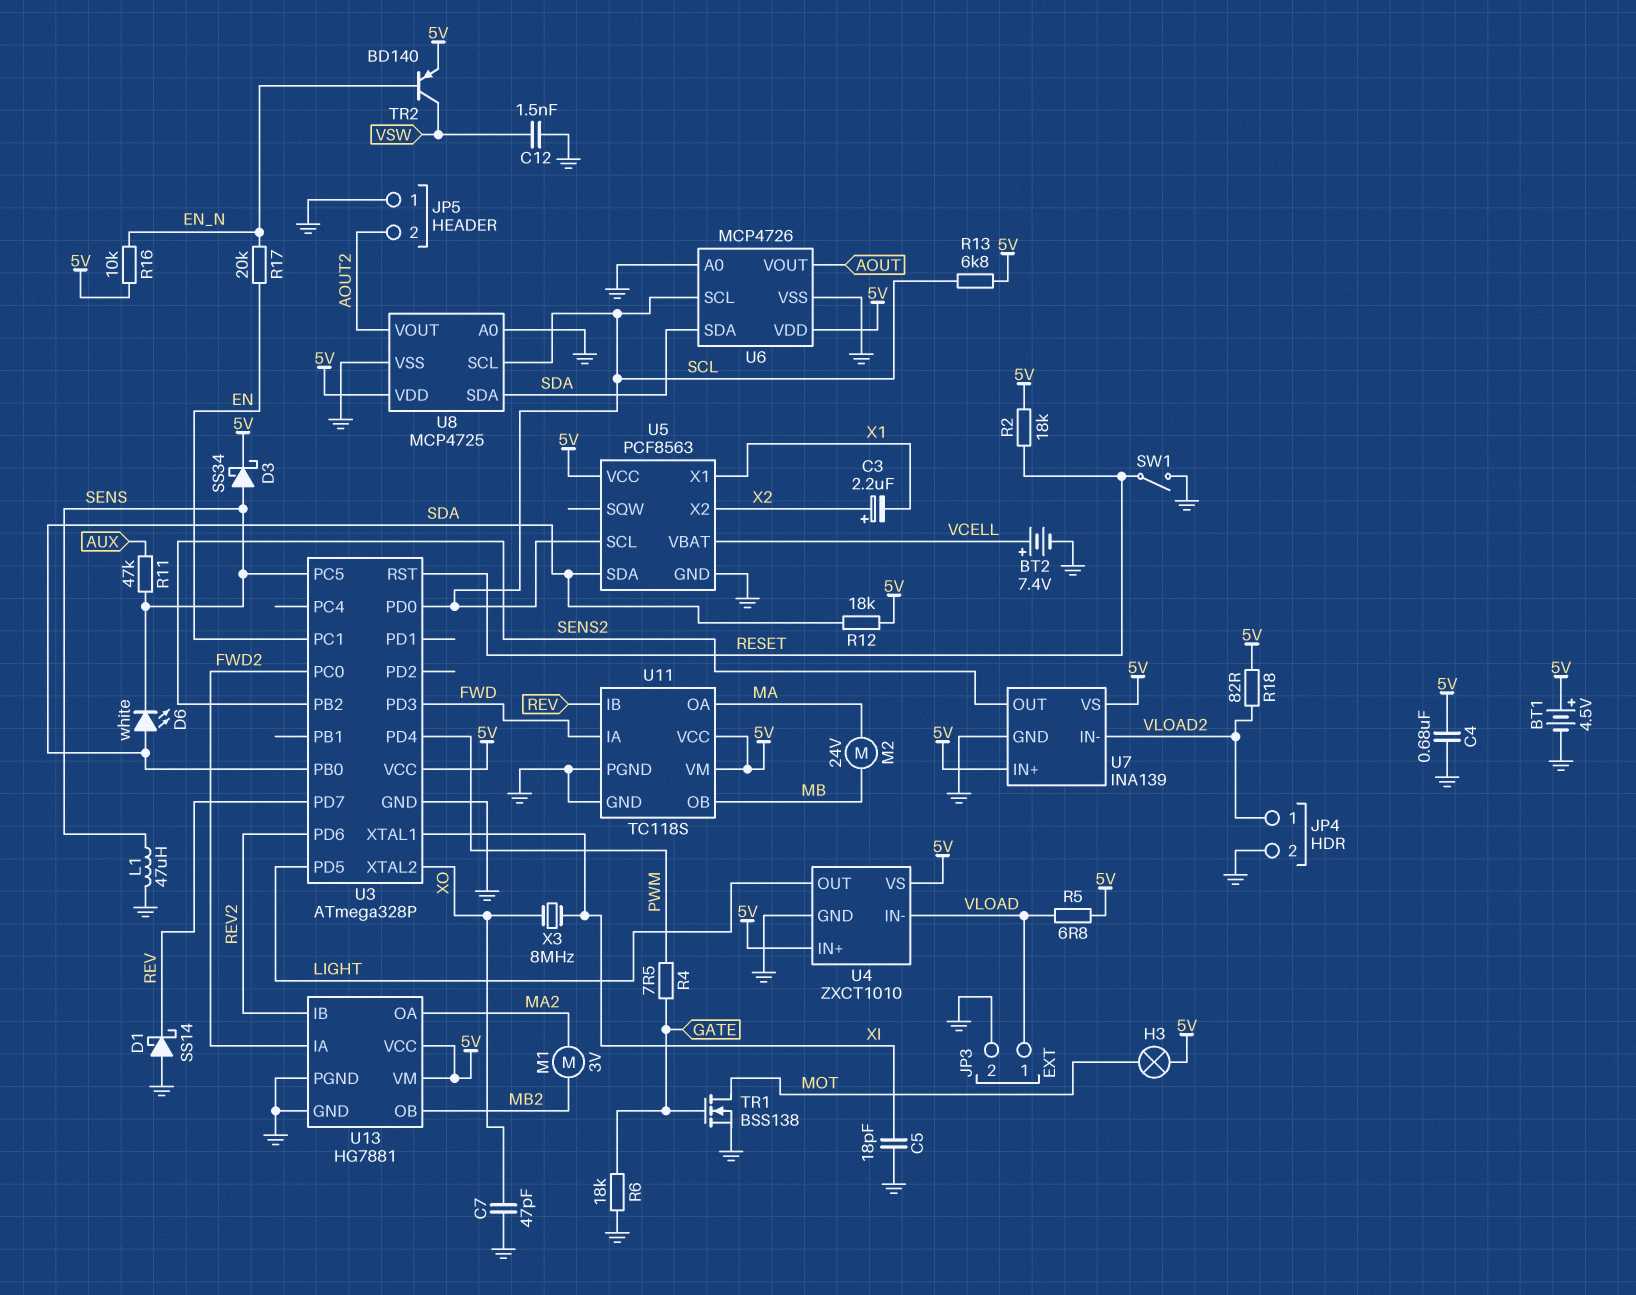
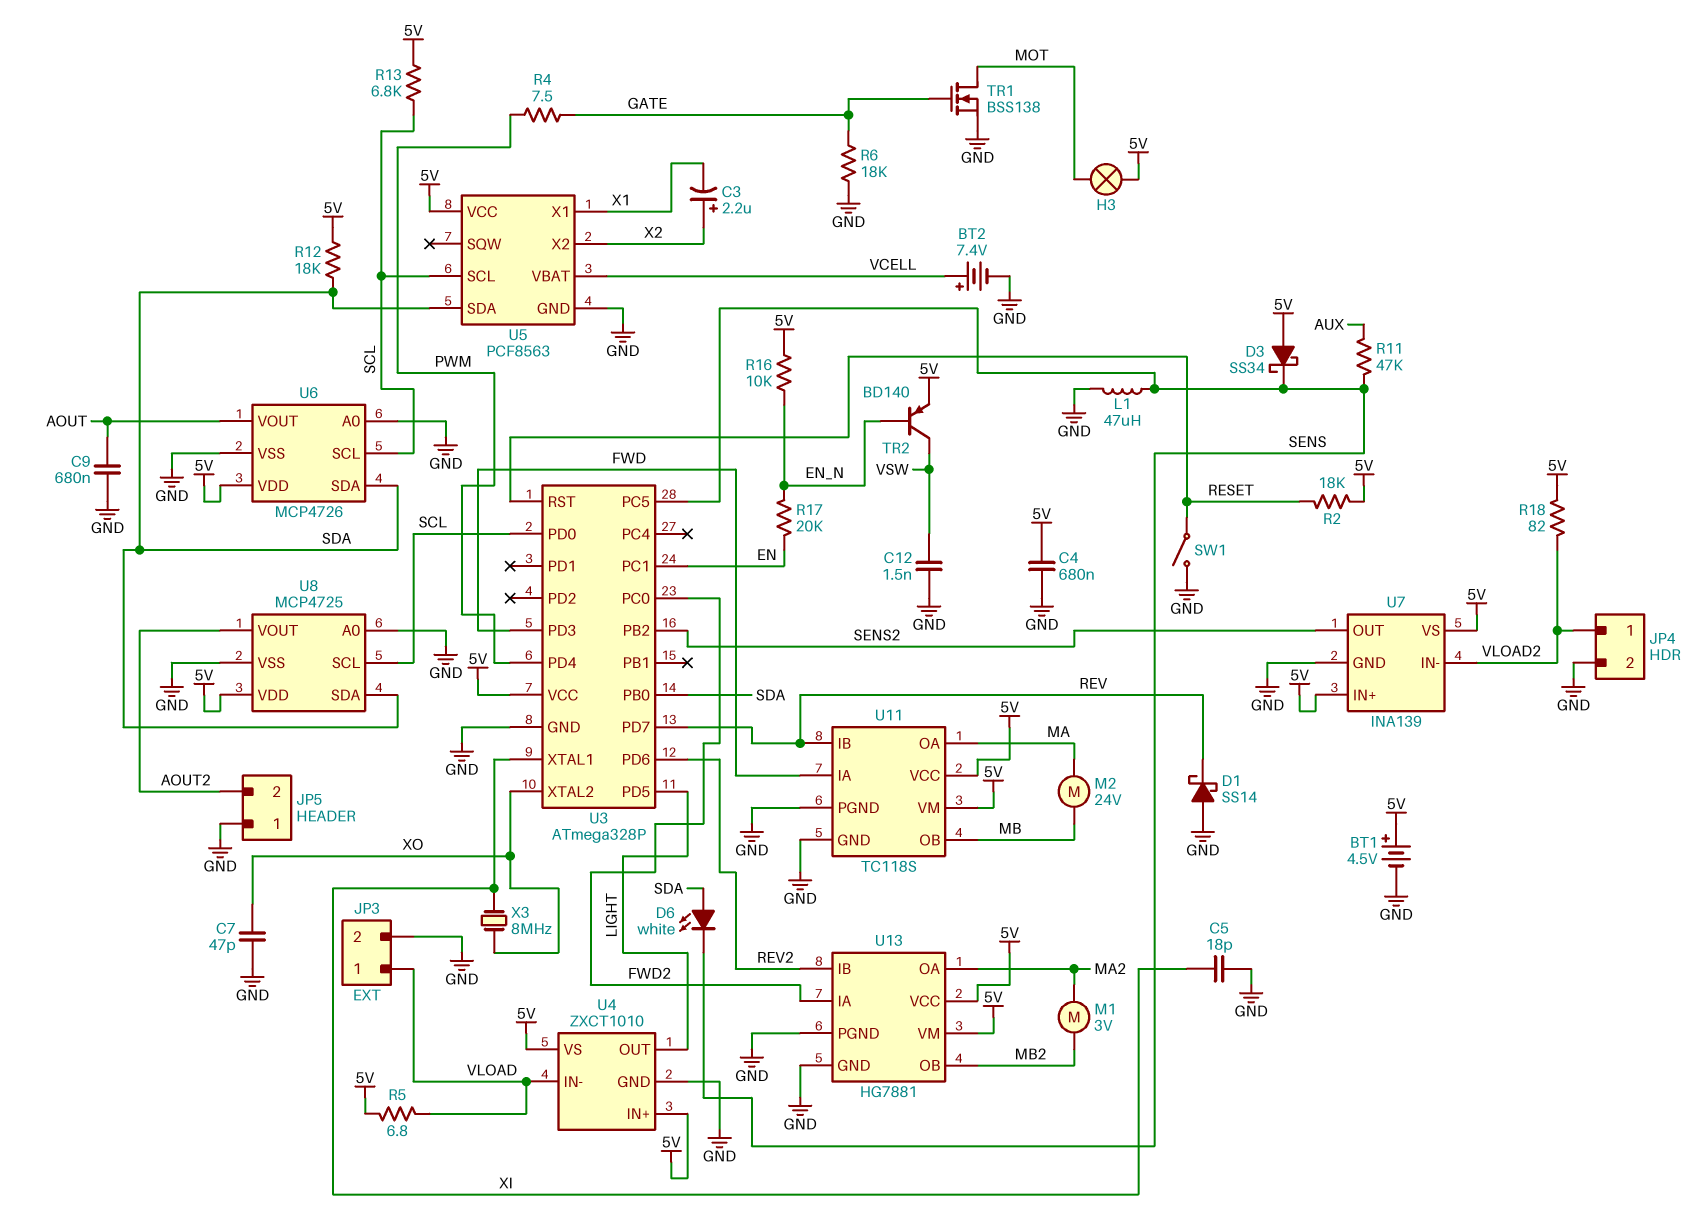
C9: none -> 680nF (AOUT, GND)
D3: schottky SS34 (A SENS, K 5V) -> schottky SS34 (A 5V, K SENS)

